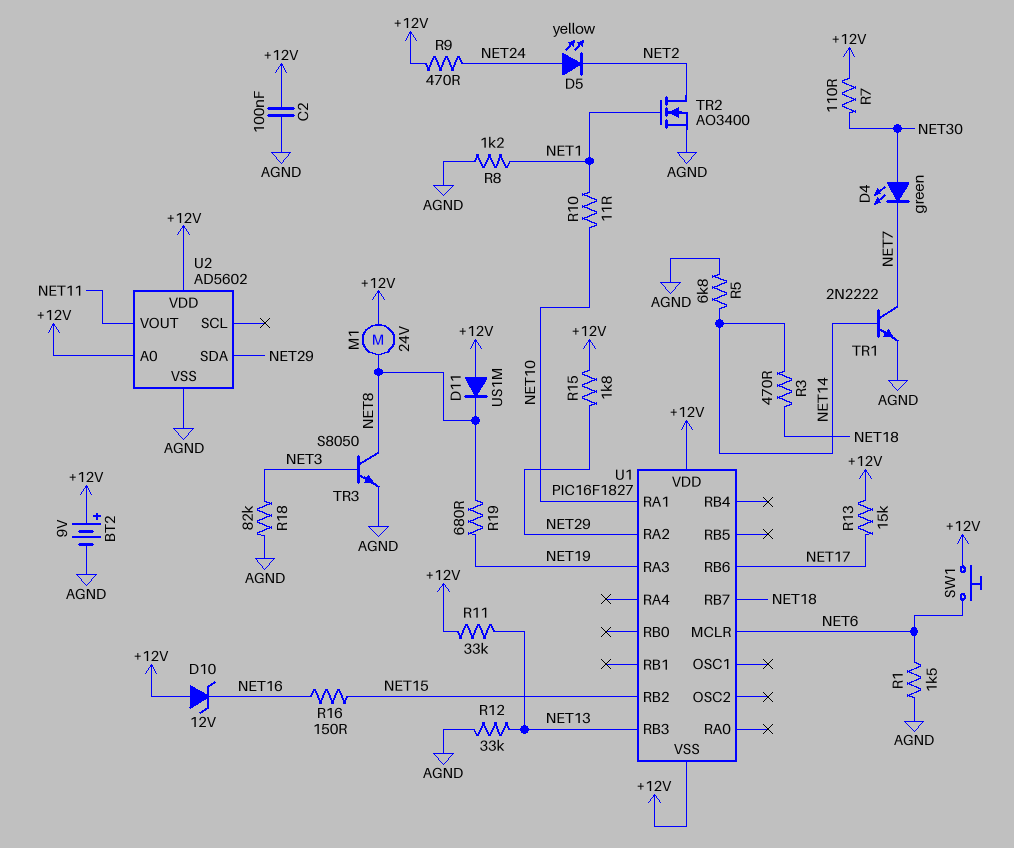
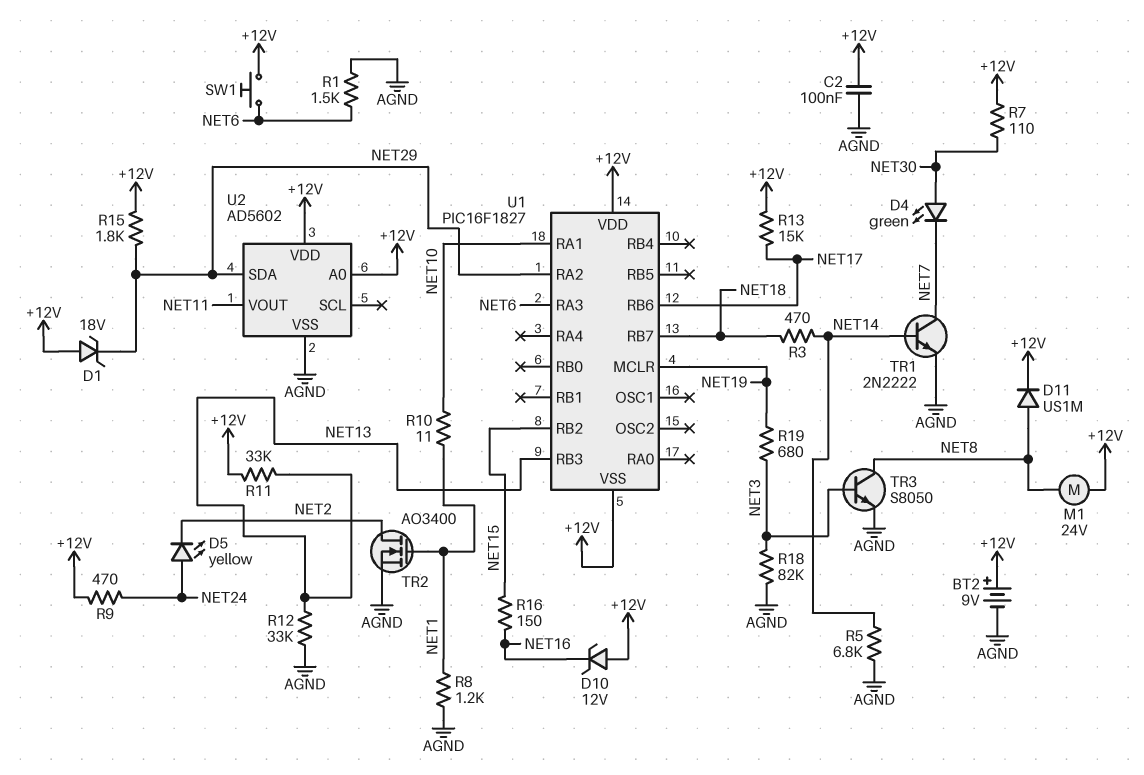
D1: none -> zener 18V (A +12V, K NET29)
D11: diode US1M (A +12V, K NET8) -> diode US1M (A NET8, K +12V)
R19: 680 (NET8, NET19) -> 680 (NET3, NET19)
U1 pin MCLR: NET6 -> NET19
U1 pin RA3: NET19 -> NET6

